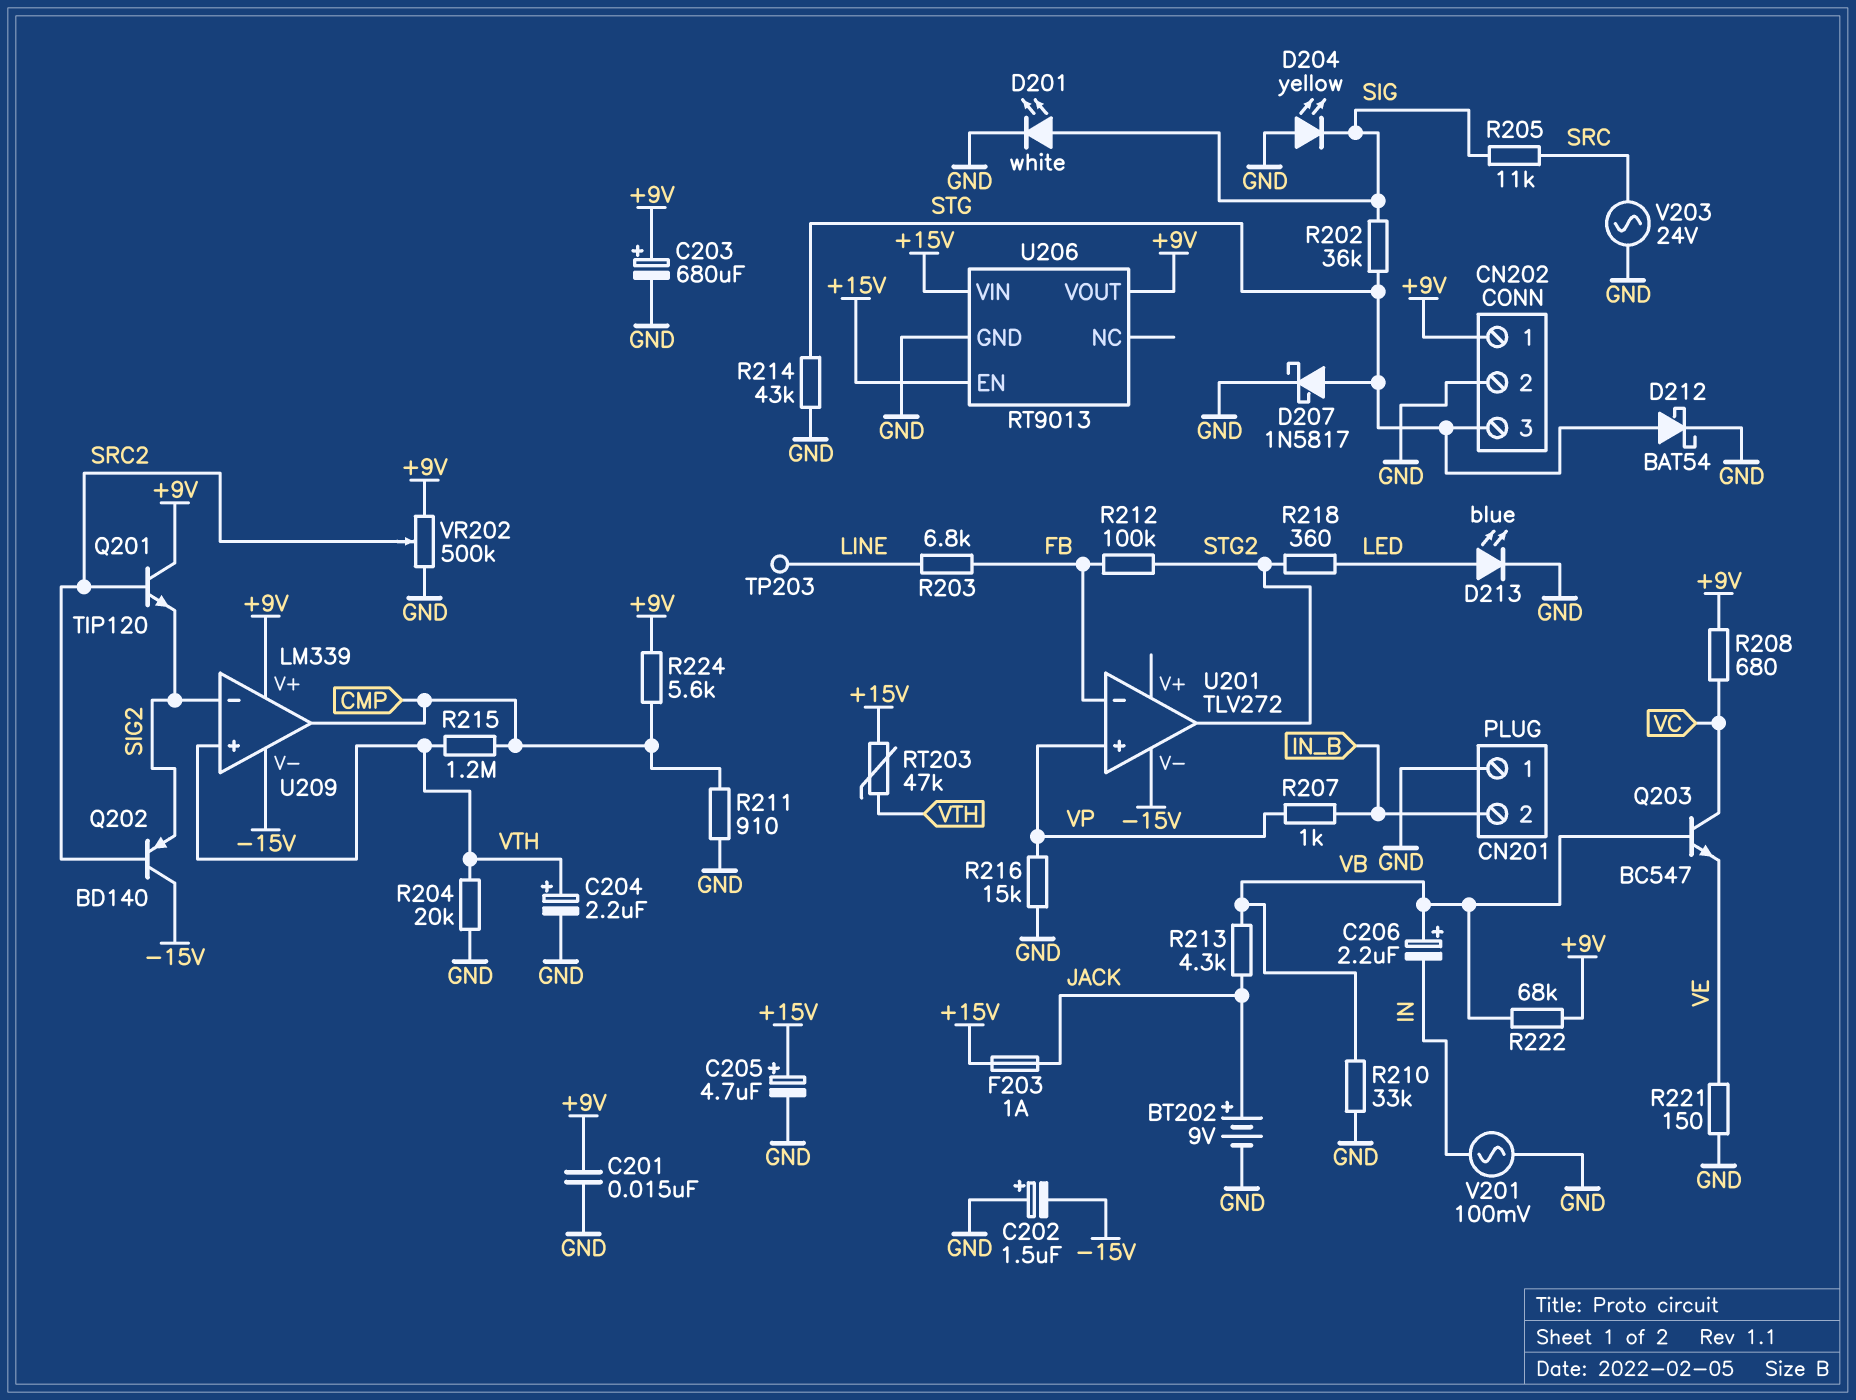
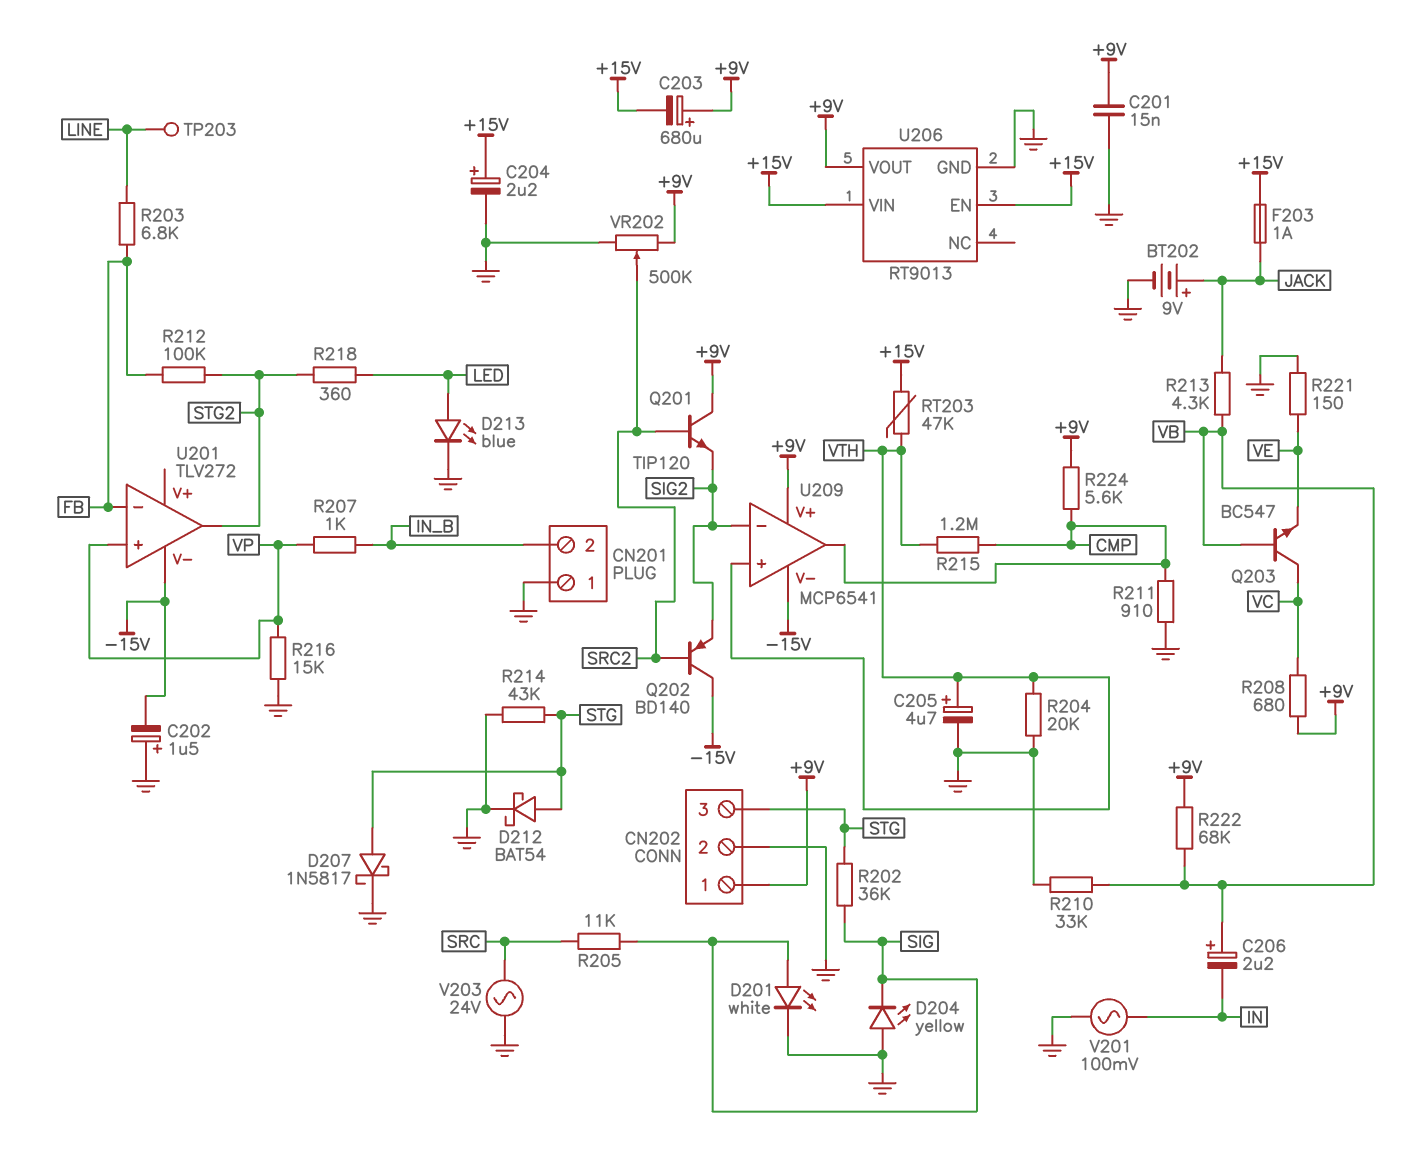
C203: 680uF (plus +9V, minus GND) -> 680uF (plus +9V, minus +15V)
C204: 2.2uF (plus VTH, minus GND) -> 2.2uF (plus +15V, minus GND)
C205: 4.7uF (plus +15V, minus GND) -> 4.7uF (plus VTH, minus GND)
U209: LM339 -> MCP6541

